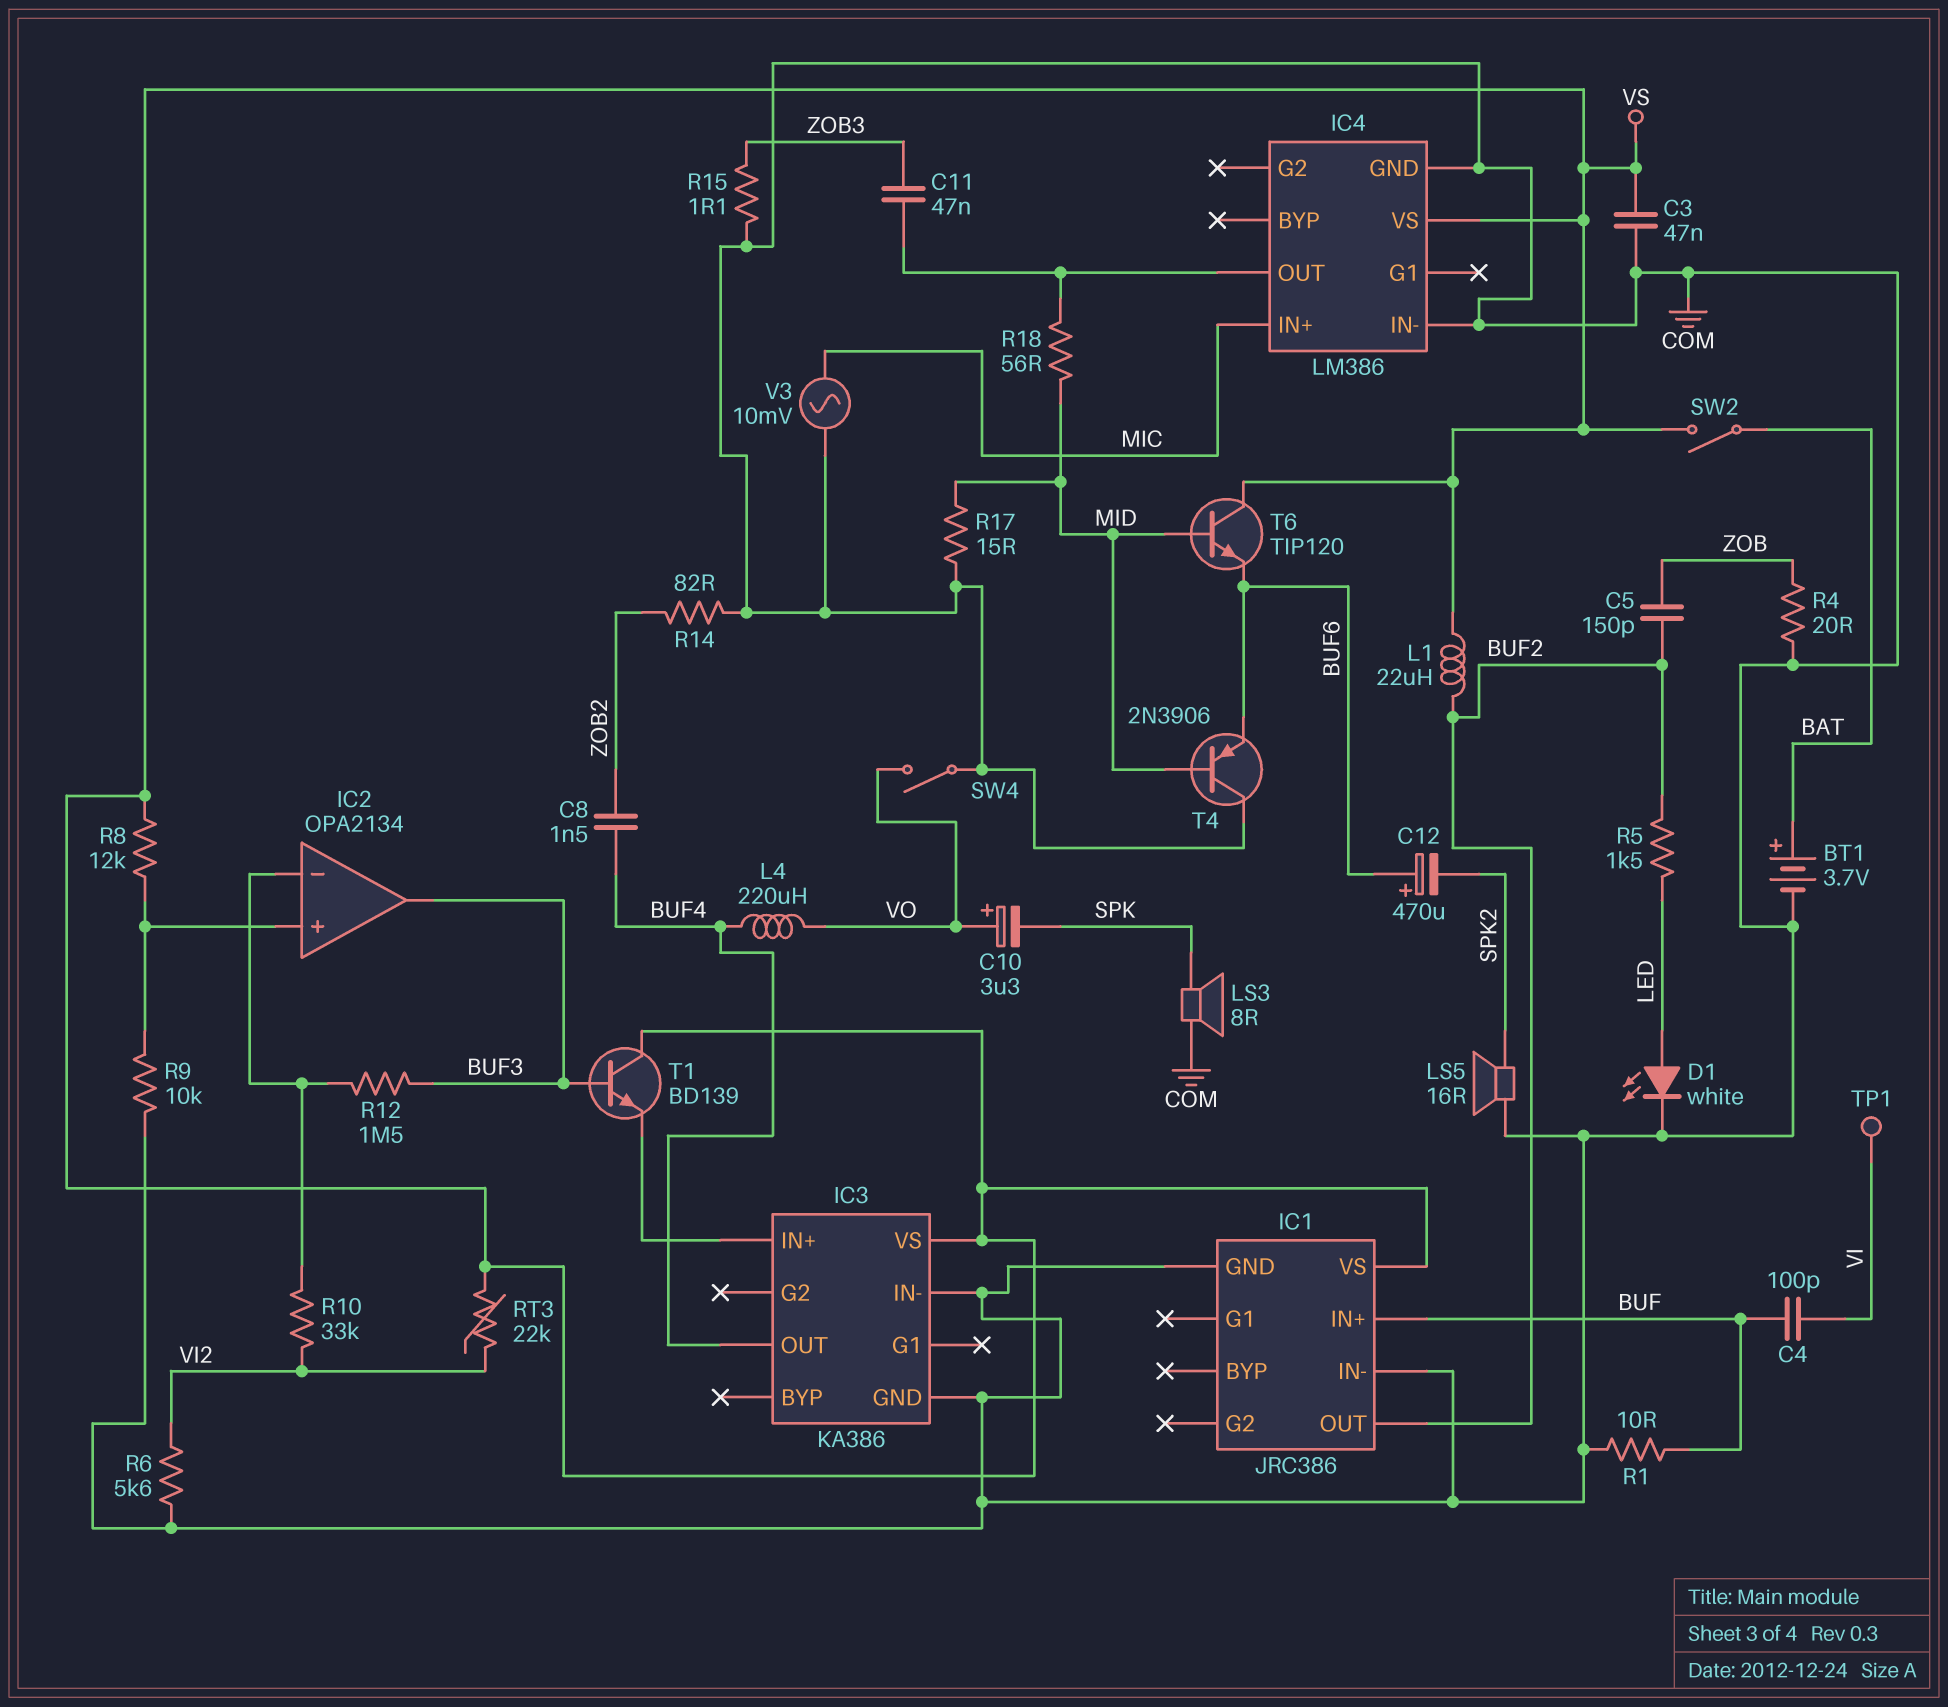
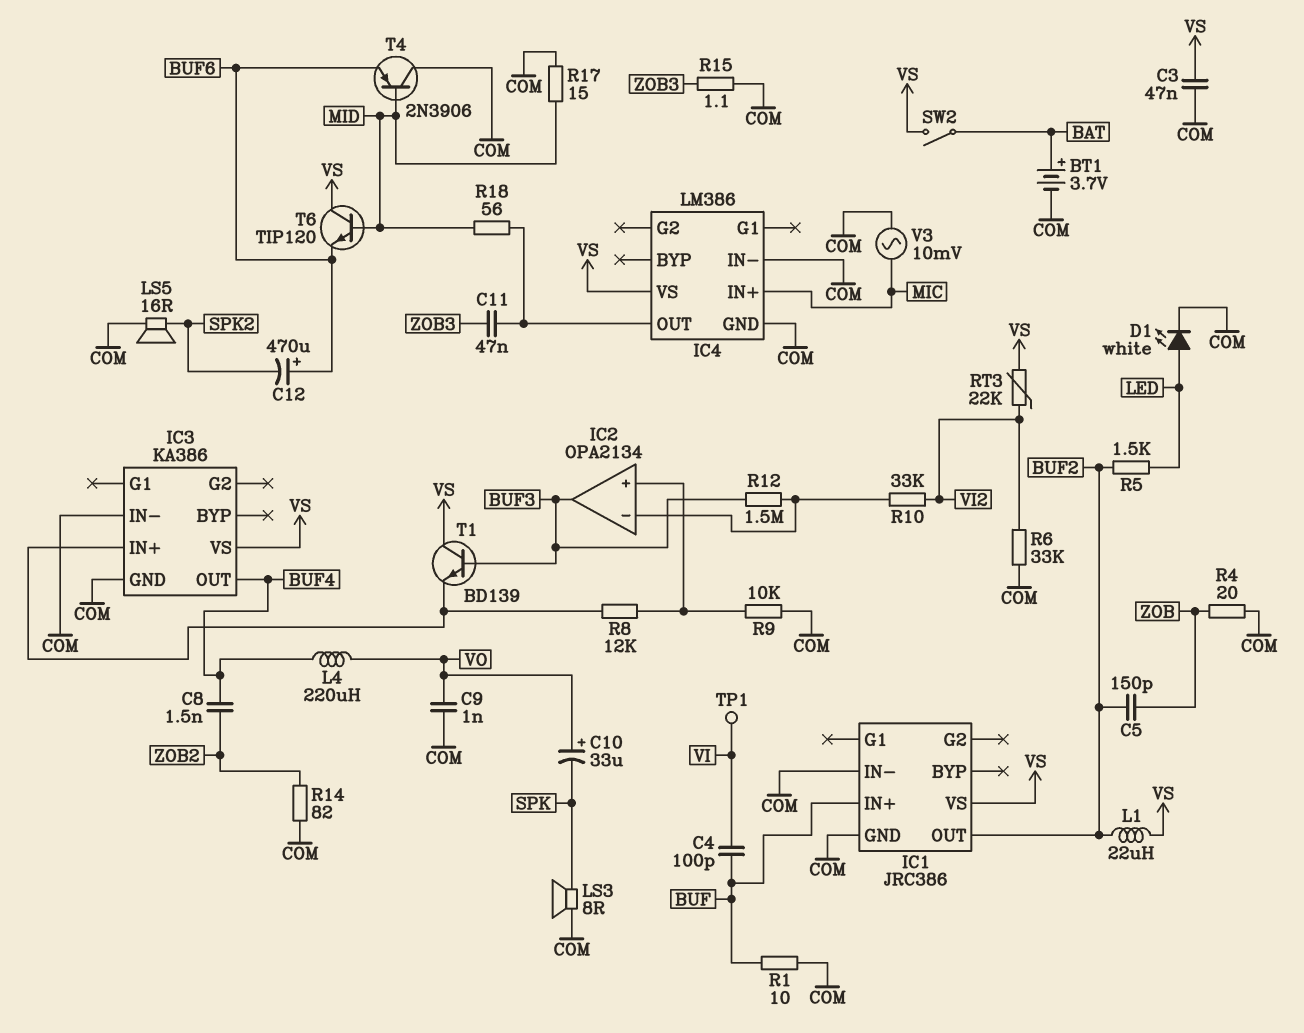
C9: none -> 1nF (COM, VO)
C10: 3.3uF (plus VO, minus SPK) -> 33uF (plus VO, minus SPK)
R6: 5.6k (COM, VI2) -> 33k (COM, VI2)
R8: 12k (IC2/in+, VS) -> 12k (IC2/in+, IC3/IN+)
SW4: switch (COM, VO) -> none

